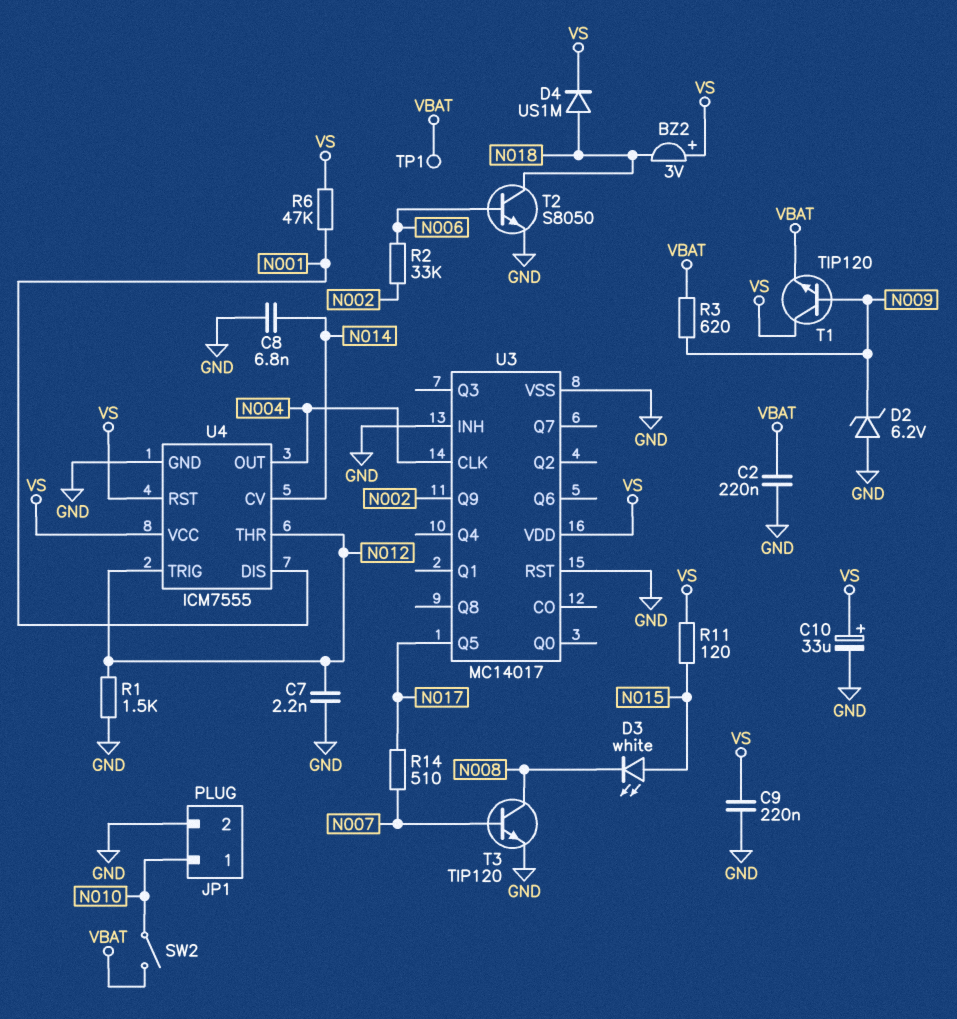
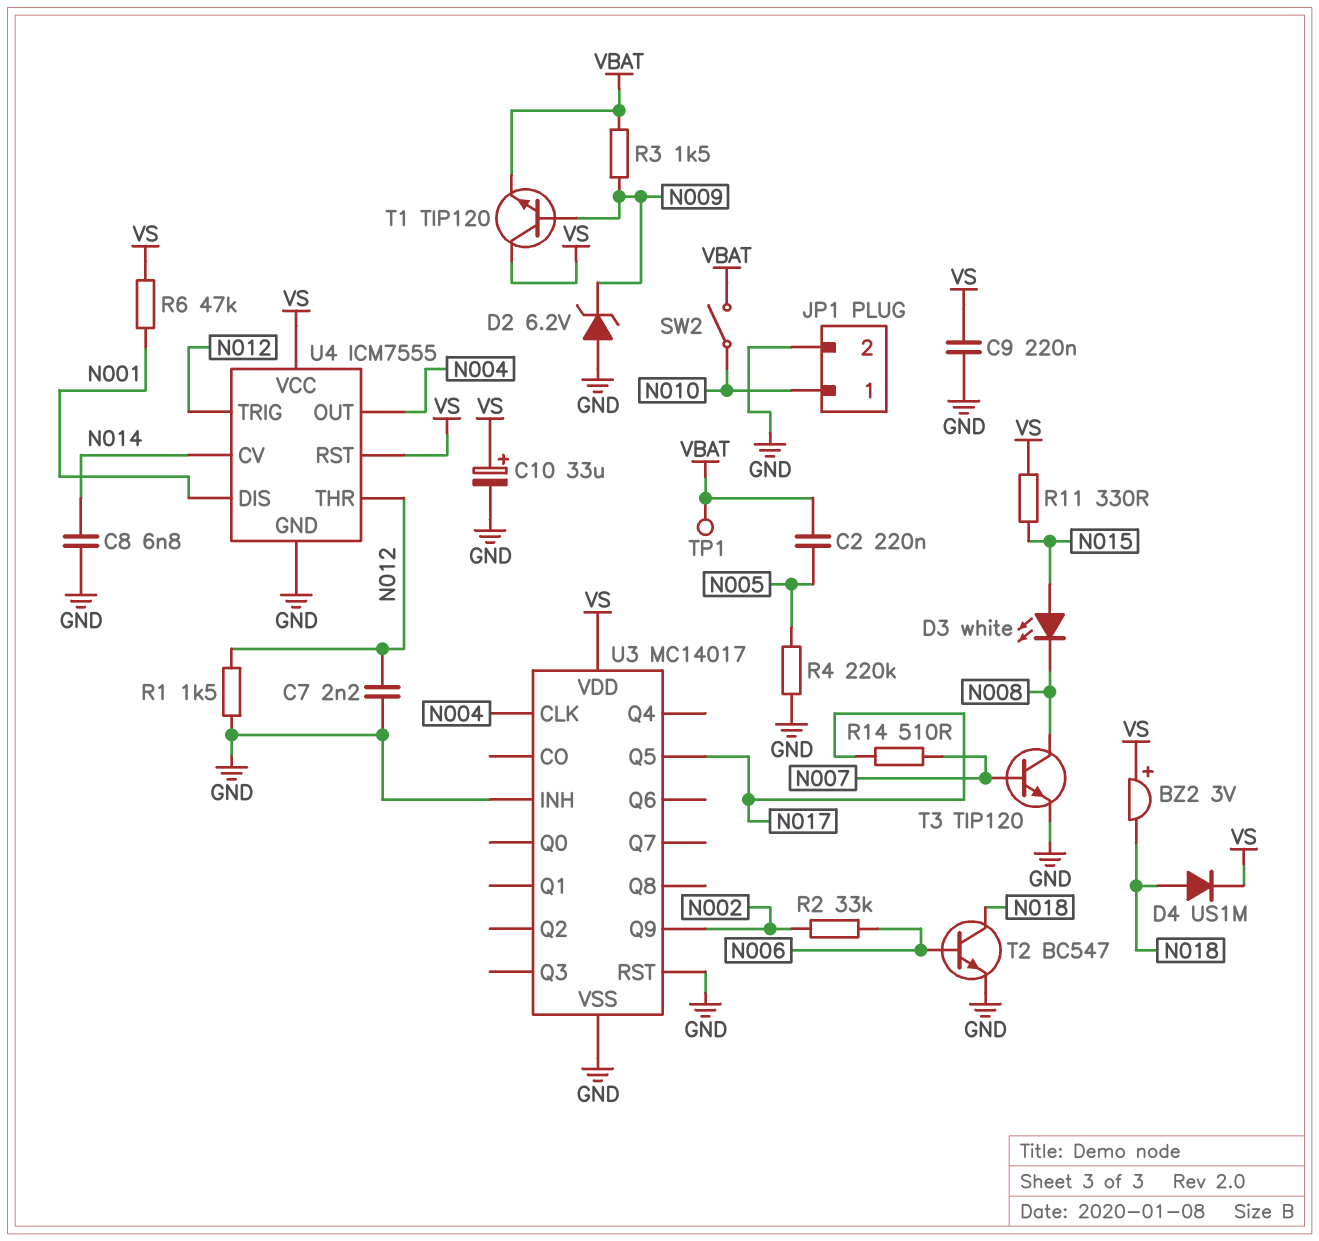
C2: 220nF (GND, VBAT) -> 220nF (N005, VBAT)
R3: 620 (N009, VBAT) -> 1.5k (N009, VBAT)
R4: none -> 220k (GND, N005)
R11: 120 (N015, VS) -> 330 (N015, VS)
T2: NPN S8050 (B N006, C N018, E GND) -> NPN BC547 (B N006, C N018, E GND)

